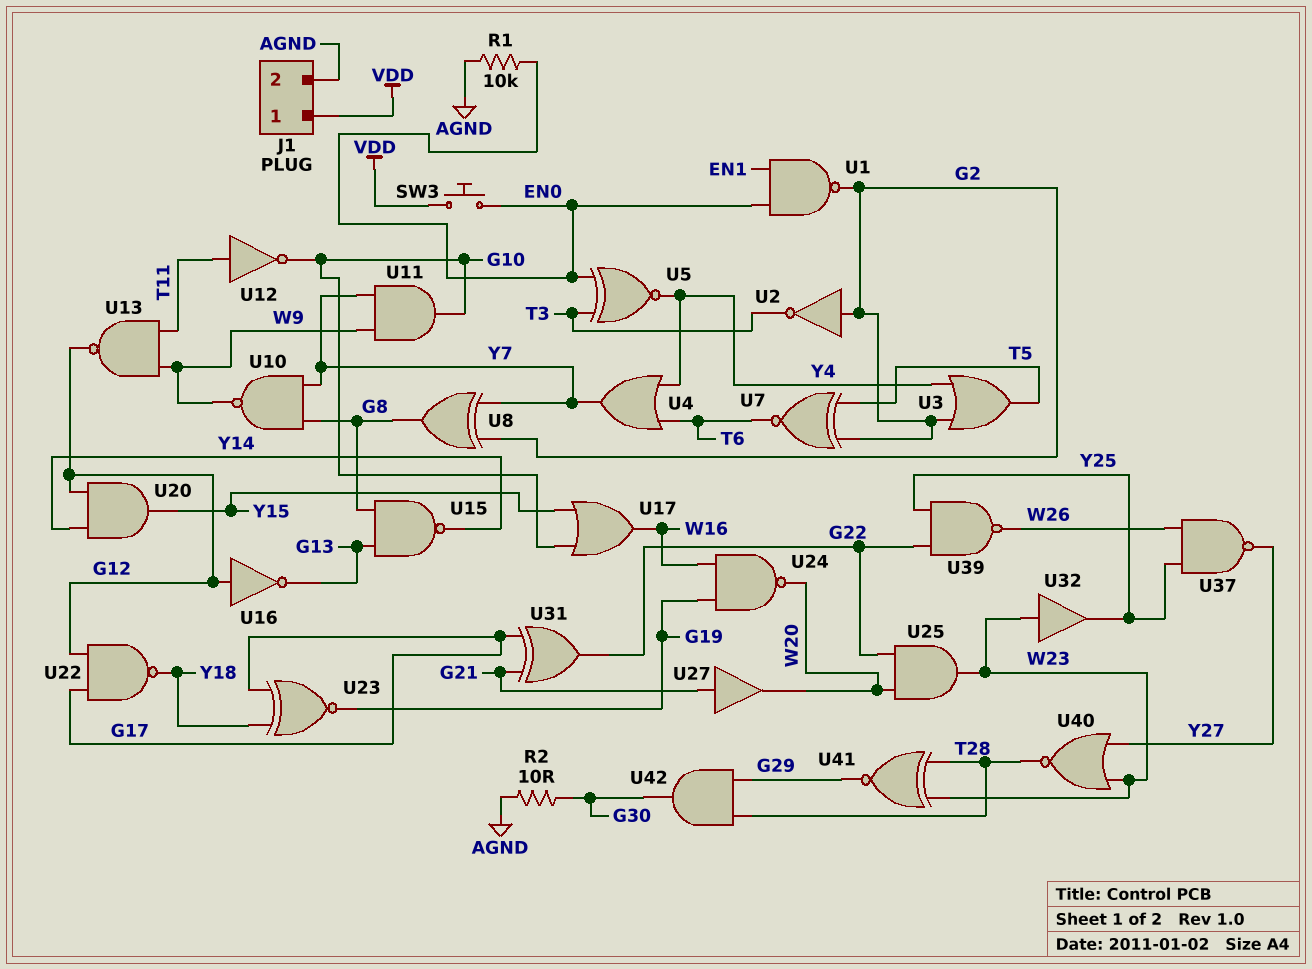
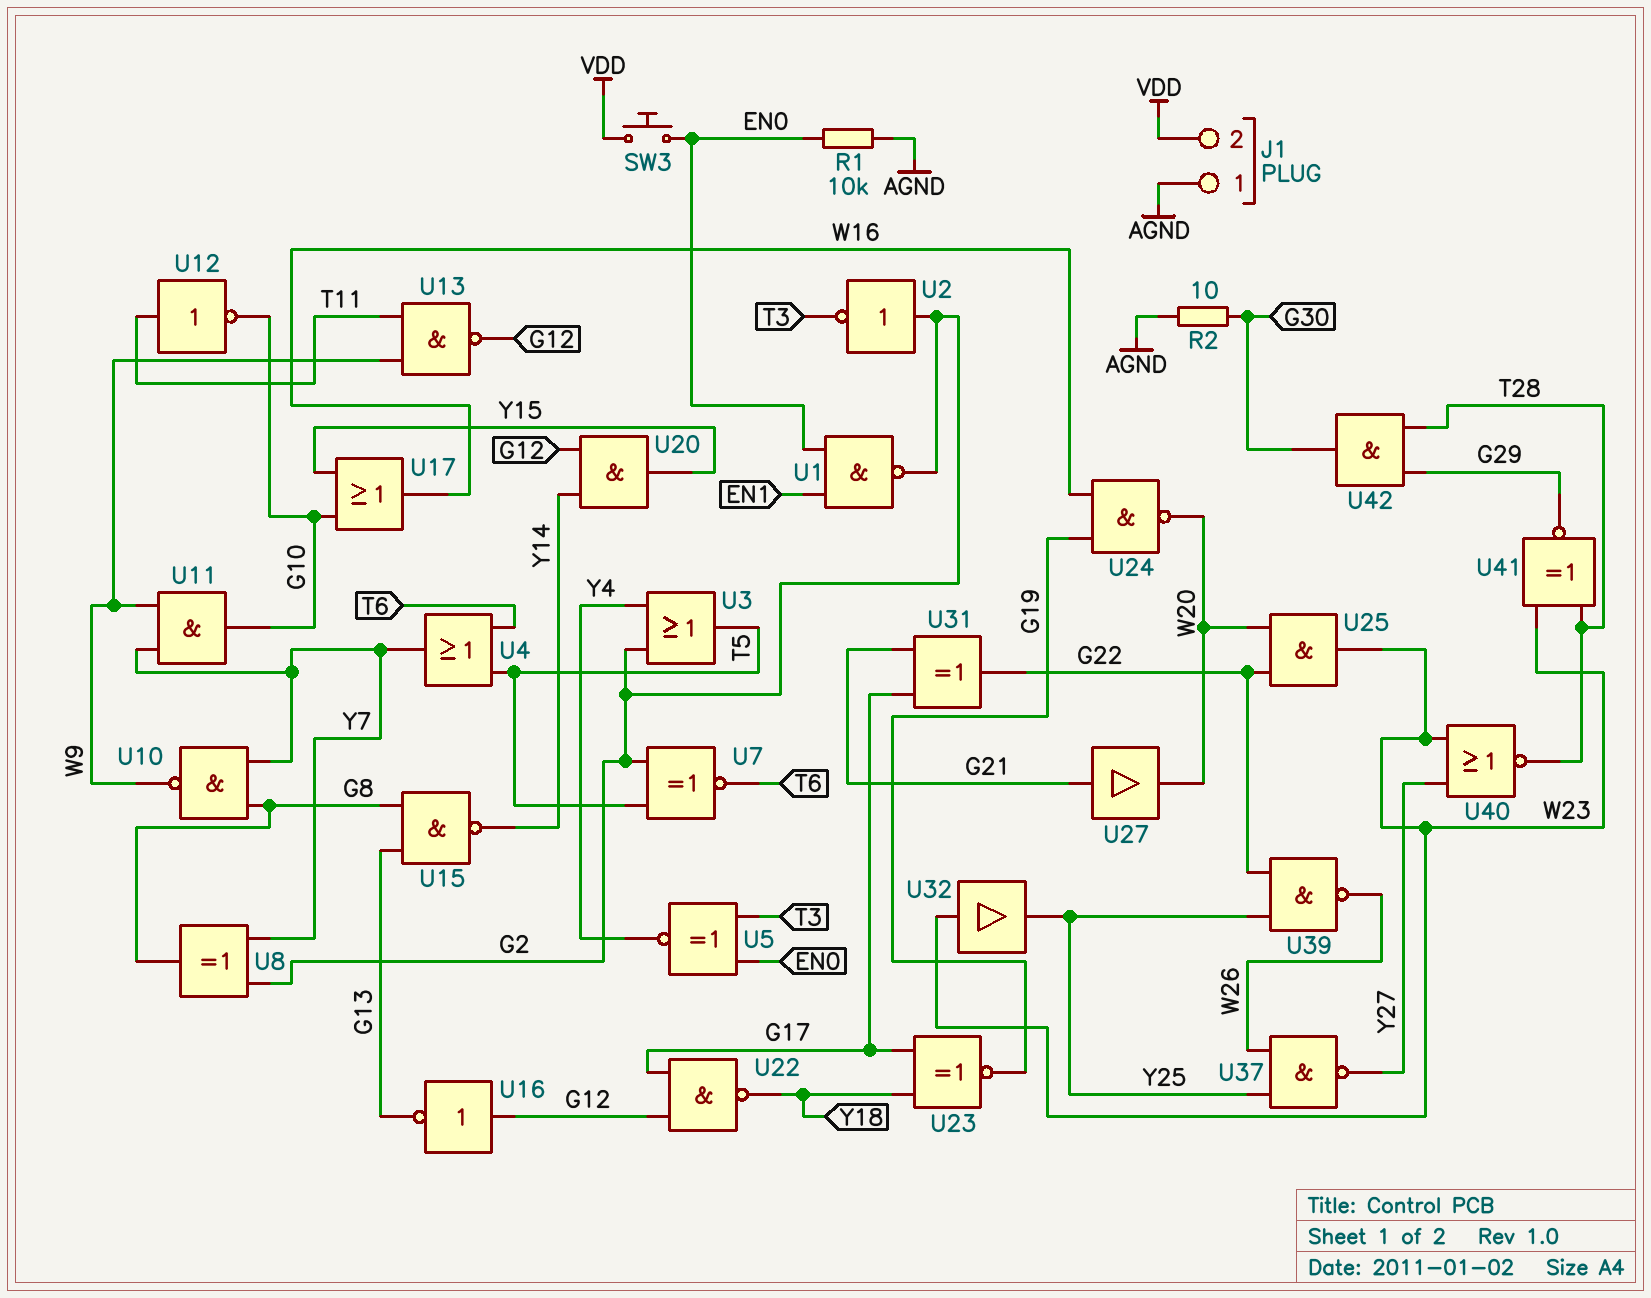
J1 pin 1: VDD -> AGND
J1 pin 2: AGND -> VDD
U4: OR (in T6, in Y4, out Y7) -> OR (in T5, in T6, out Y7)

